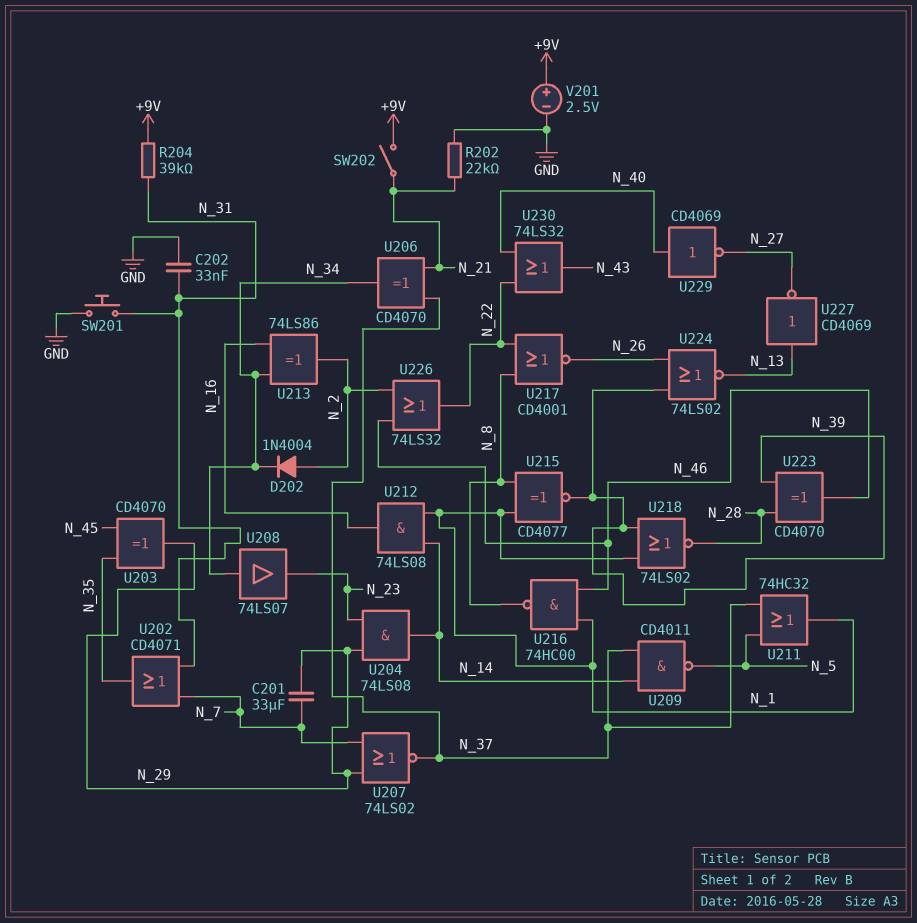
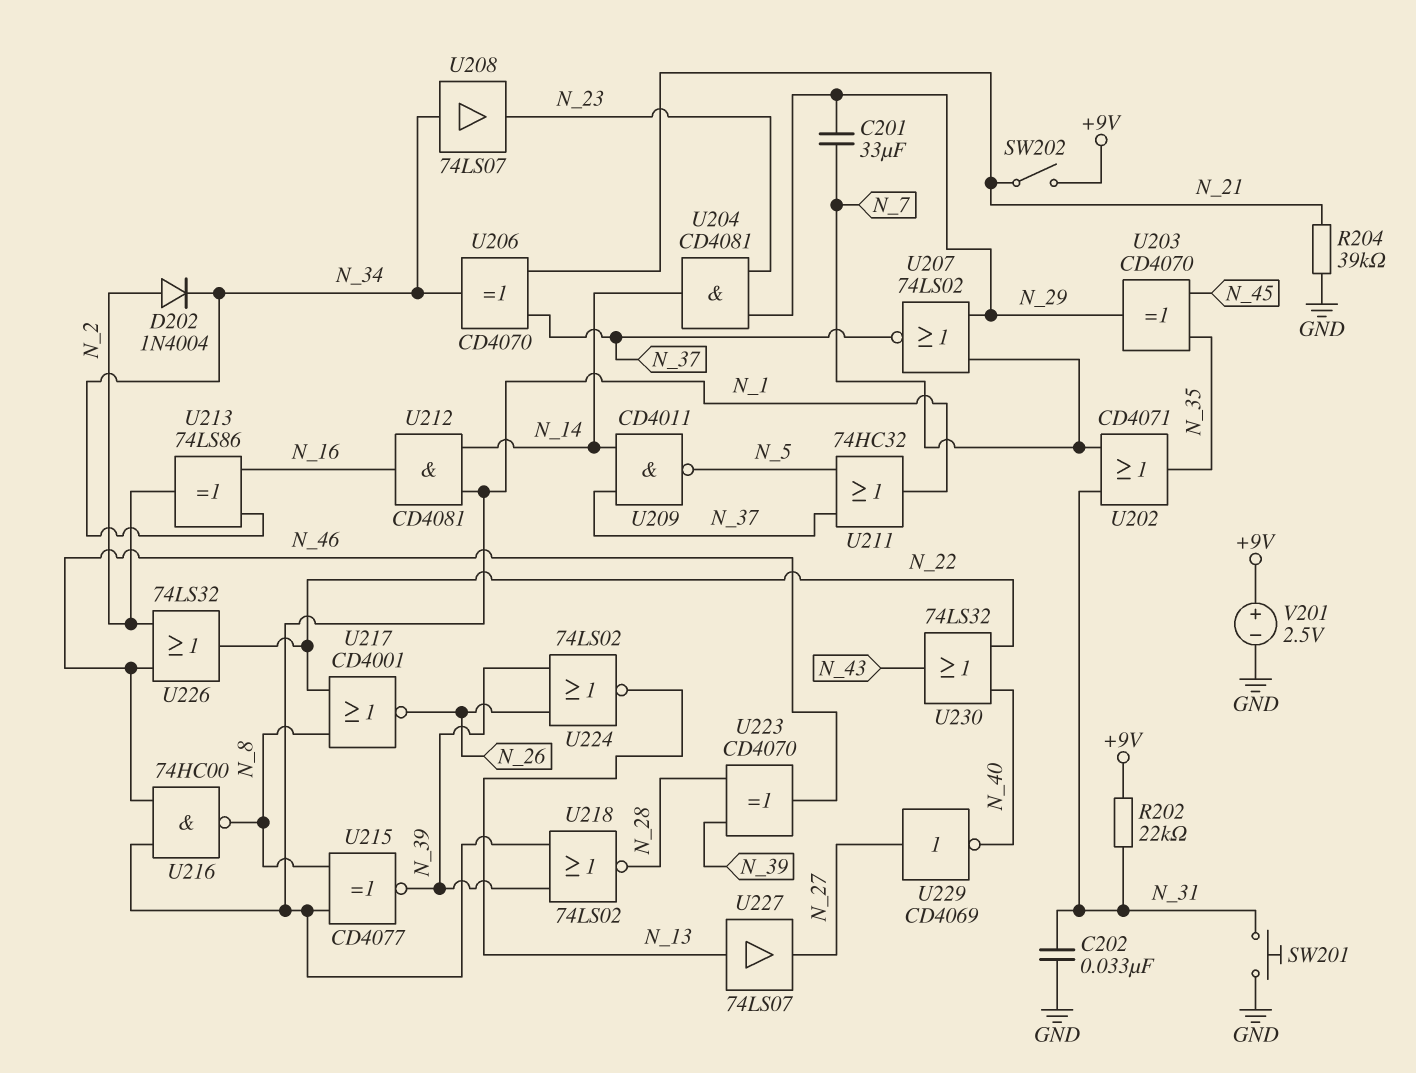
R202: 22k (GND, N_21) -> 22k (+9V, N_31)
R204: 39k (+9V, N_31) -> 39k (GND, N_21)
U204: AND 74LS08 (in N_23, in N_29, out N_14) -> AND CD4081 (in N_23, in N_29, out N_14)
U212: AND 74LS08 (in N_1, in N_14, out N_16) -> AND CD4081 (in N_1, in N_14, out N_16)
U227: NOT CD4069 (in N_13, out N_27) -> buffer 74LS07 (in N_13, out N_27)
U229: NOT CD4069 (in N_40, out N_27) -> NOT CD4069 (in N_27, out N_40)

